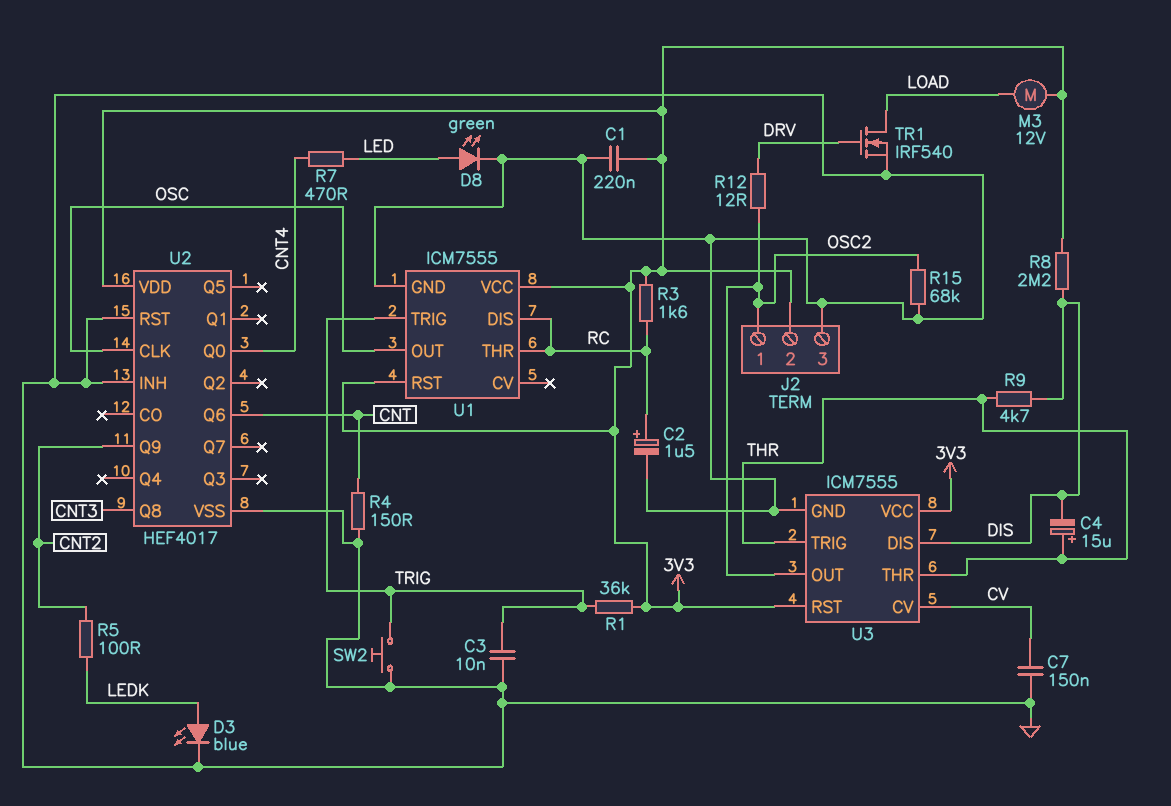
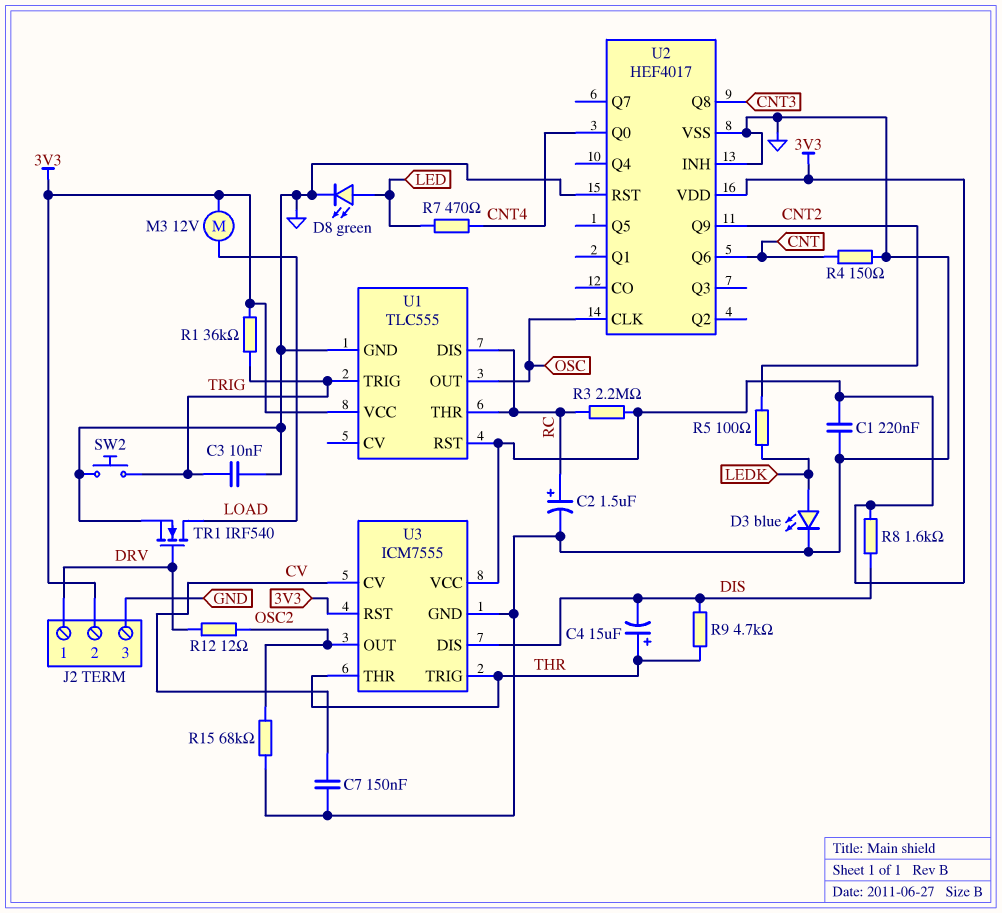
J2 pin 1: OSC2 -> DRV
R3: 1.6k (3V3, RC) -> 2.2M (3V3, RC)
R8: 2.2M (3V3, DIS) -> 1.6k (3V3, DIS)
U1: ICM7555 -> TLC555

